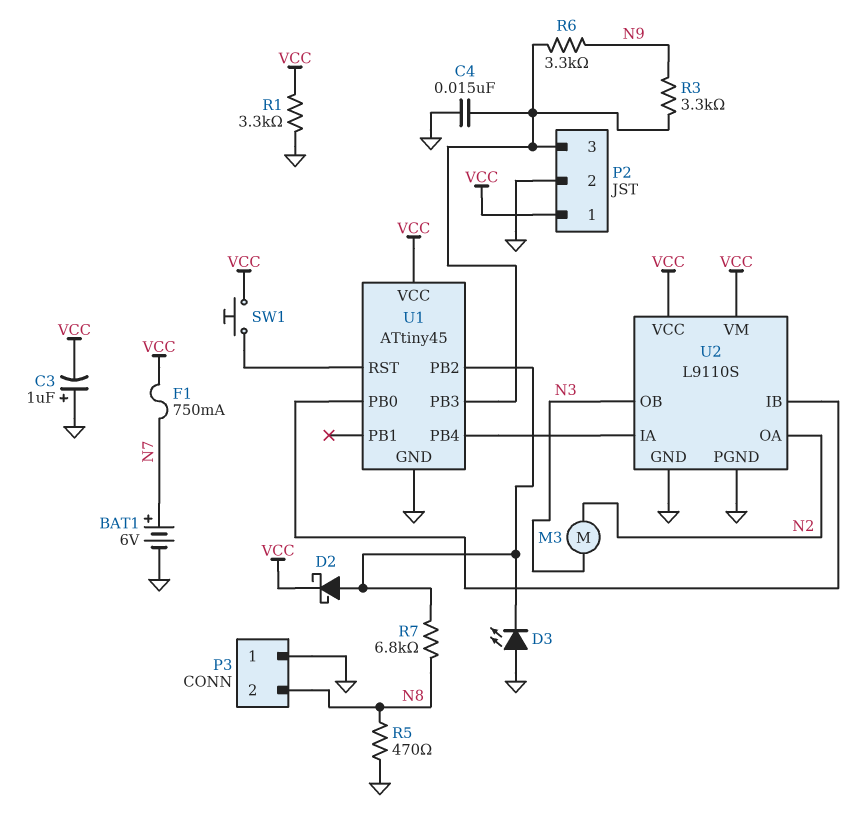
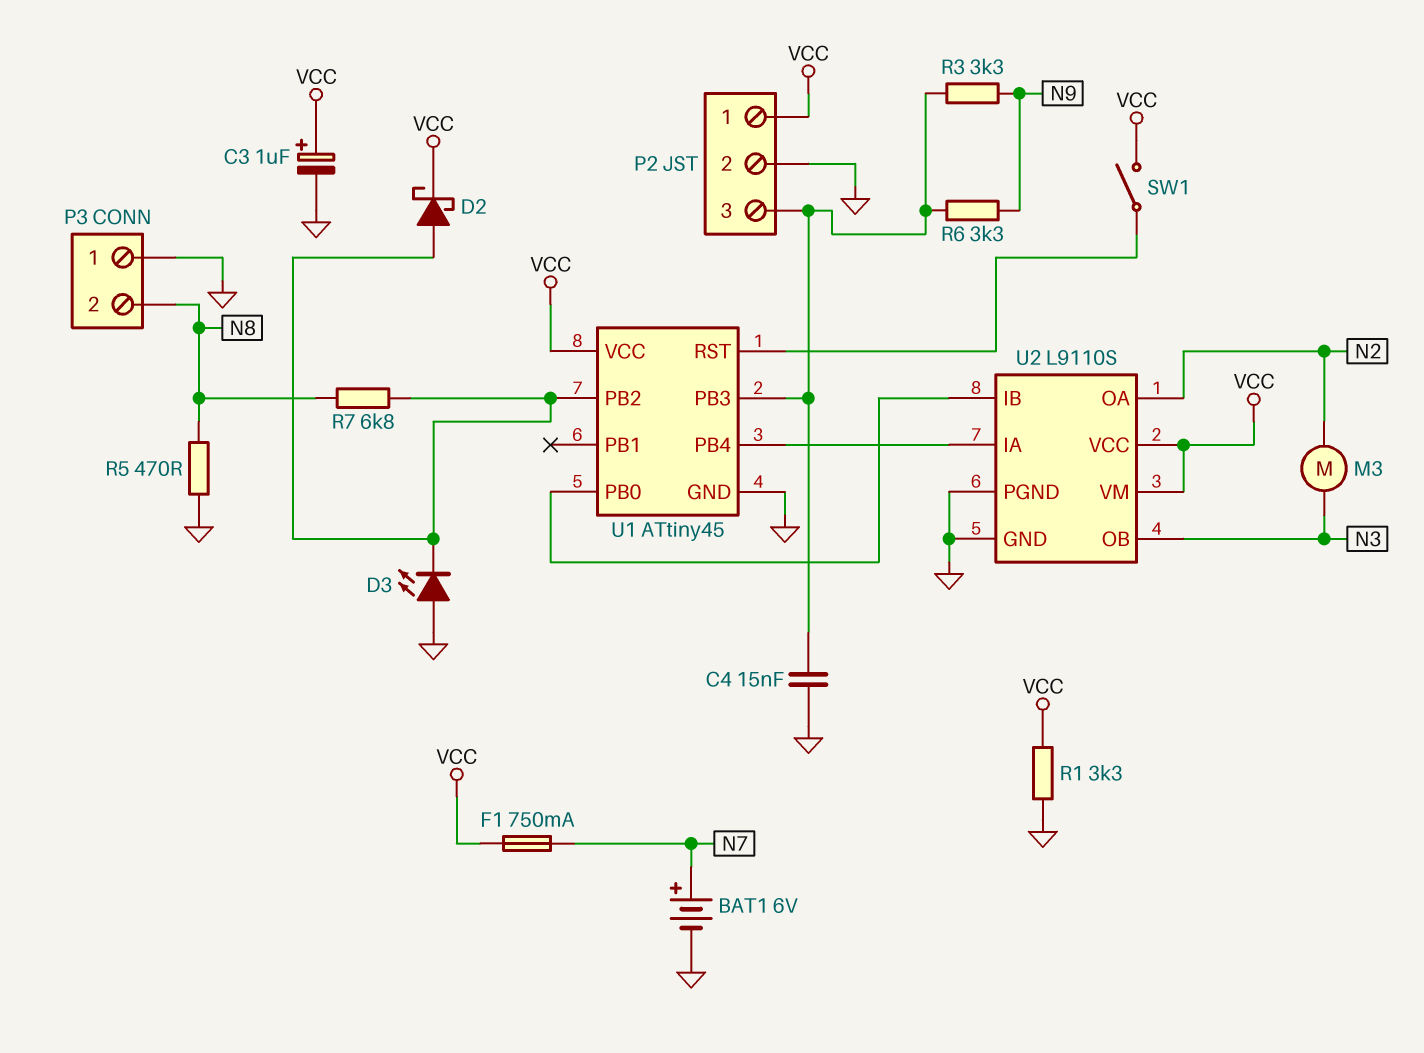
C3: 1uF (plus GND, minus VCC) -> 1uF (plus VCC, minus GND)
SW1: button (U1/RST, VCC) -> switch (U1/RST, VCC)

